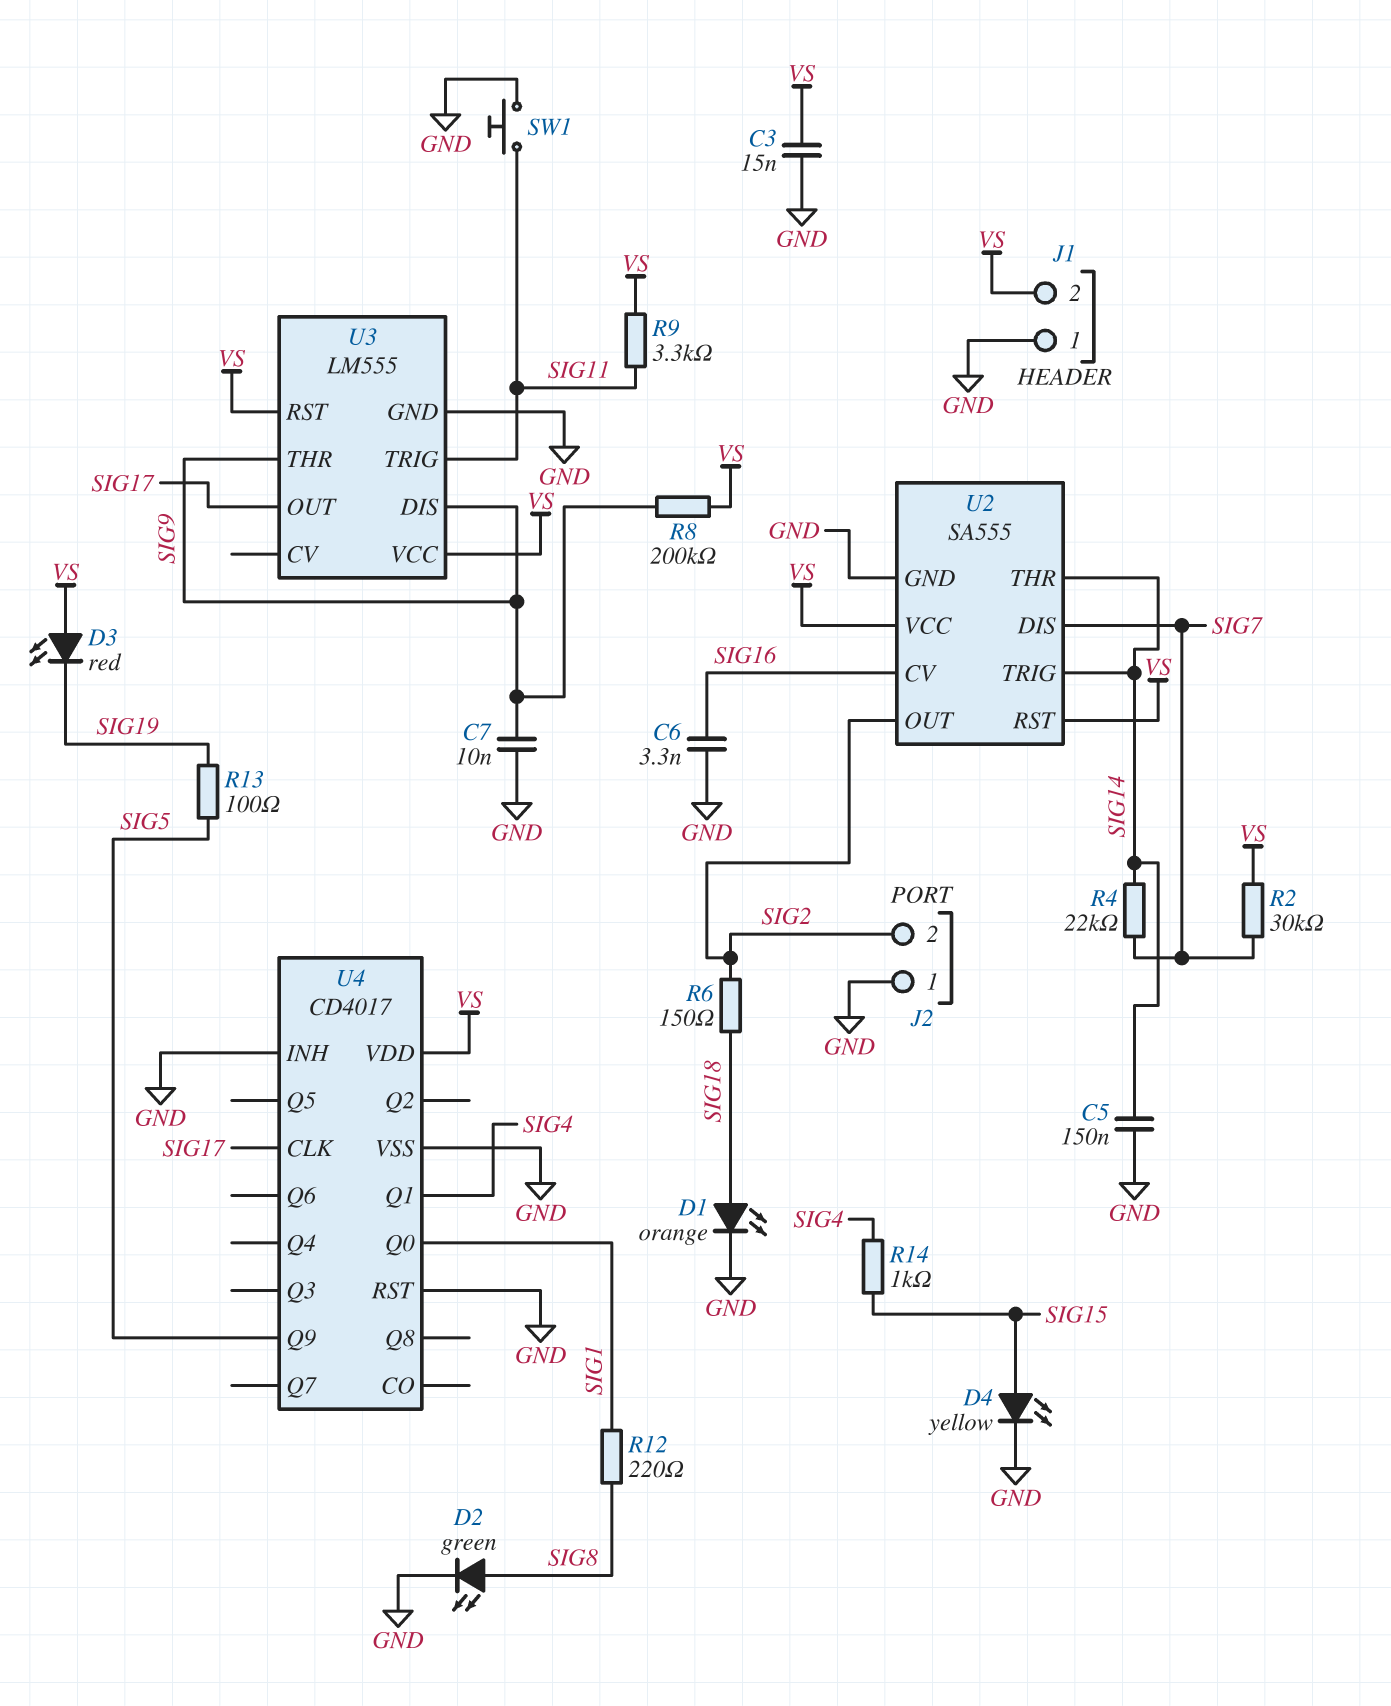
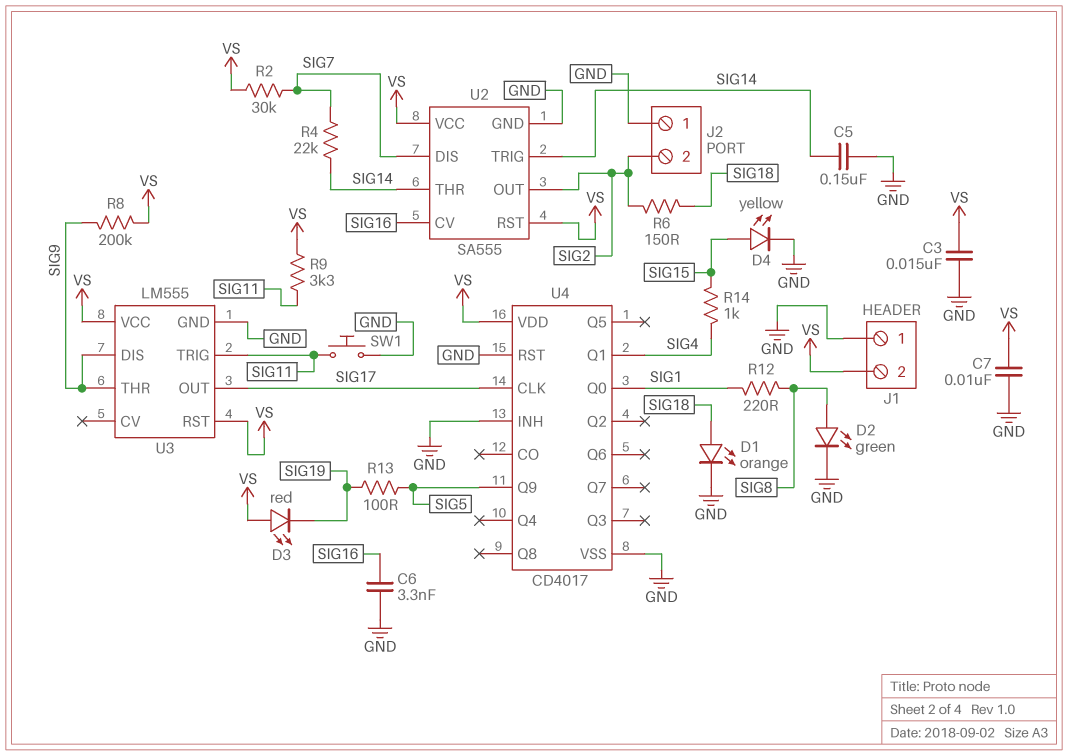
C7: 10nF (GND, SIG9) -> 10nF (GND, VS)

